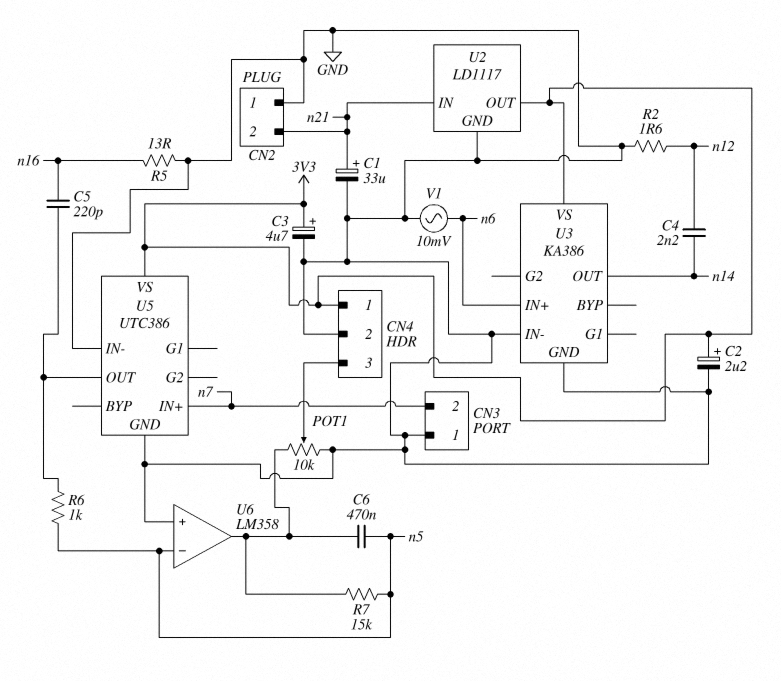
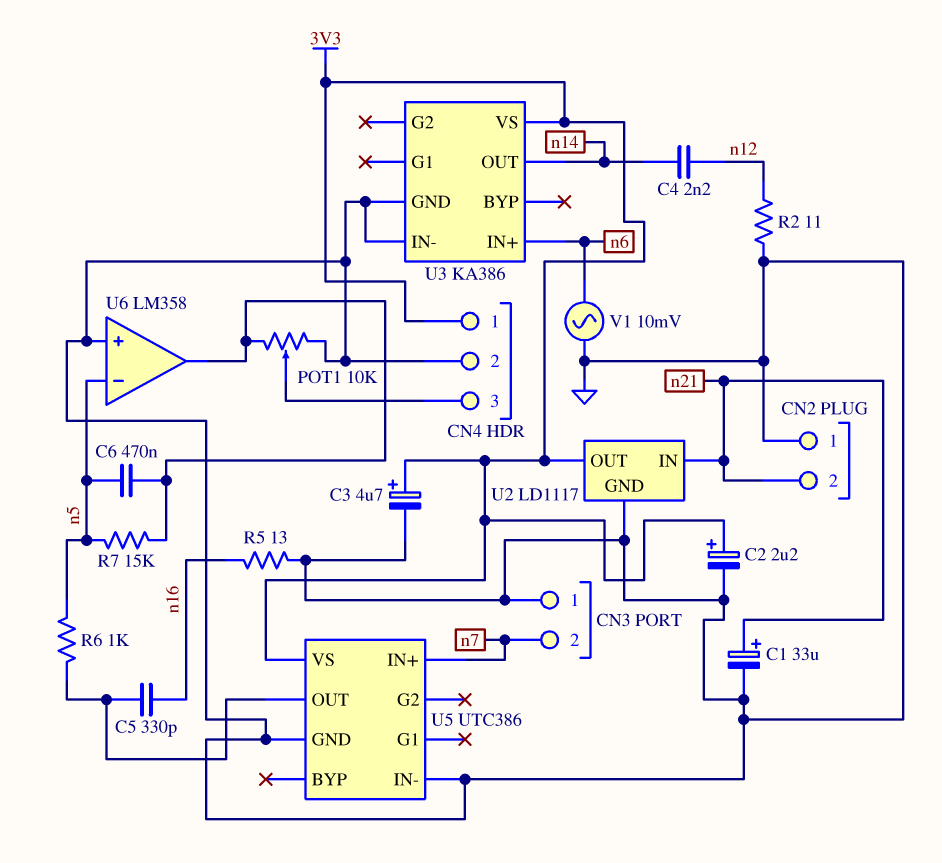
C5: 220pF (U5/OUT, n16) -> 330pF (U5/OUT, n16)
R2: 1.6 (GND, n12) -> 11 (GND, n12)

